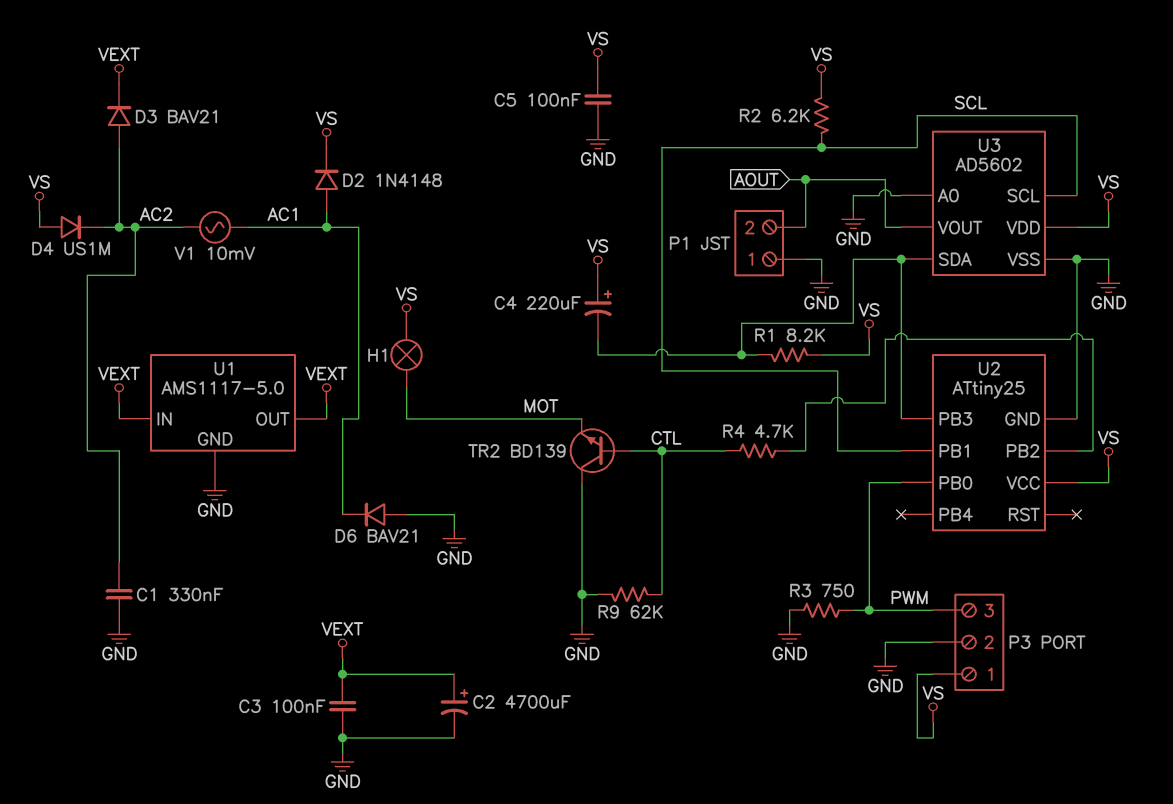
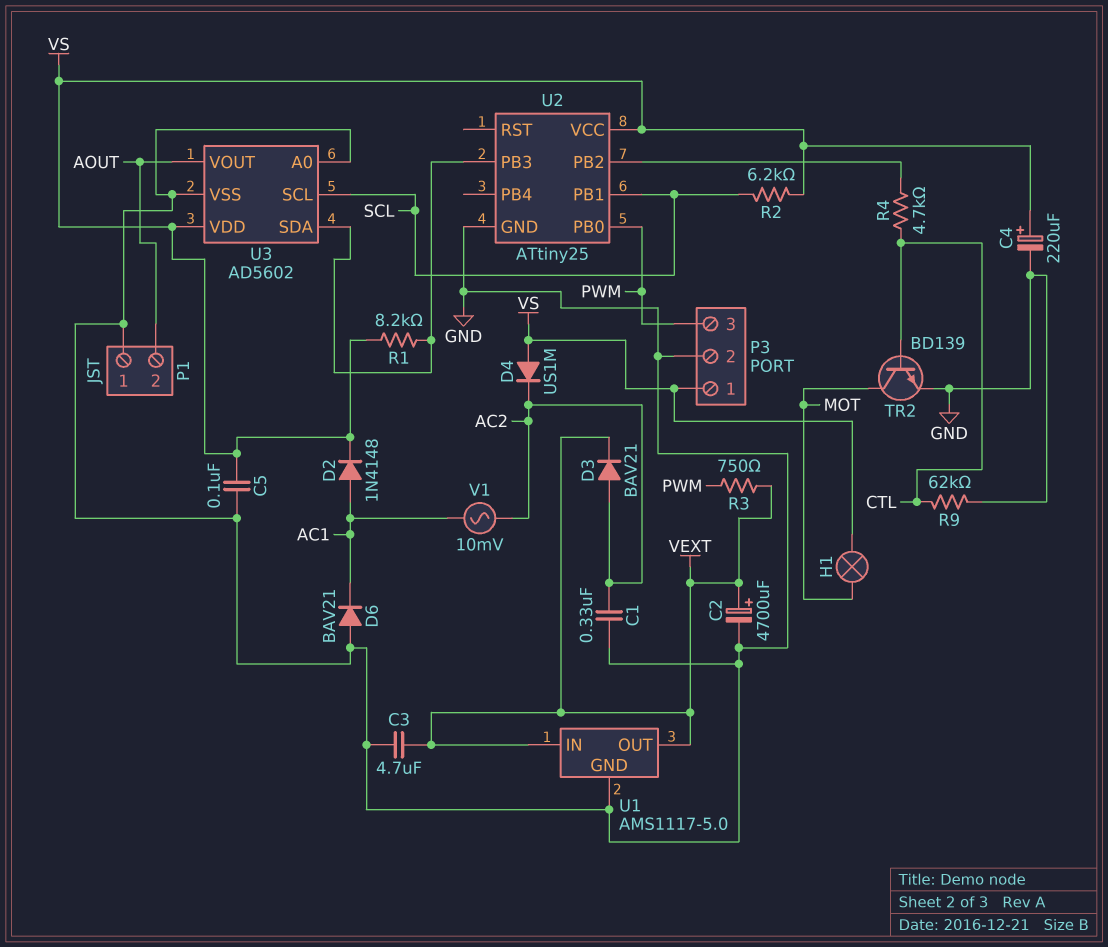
C3: 100nF (GND, VEXT) -> 4.7uF (GND, VEXT)
C4: 220uF (plus VS, minus U2/PB3) -> 220uF (plus VS, minus GND)
R3: 750 (GND, PWM) -> 750 (PWM, VEXT)
TR2: NPN BD139 (B CTL, C GND, E MOT) -> NPN BD139 (B CTL, C MOT, E GND)

